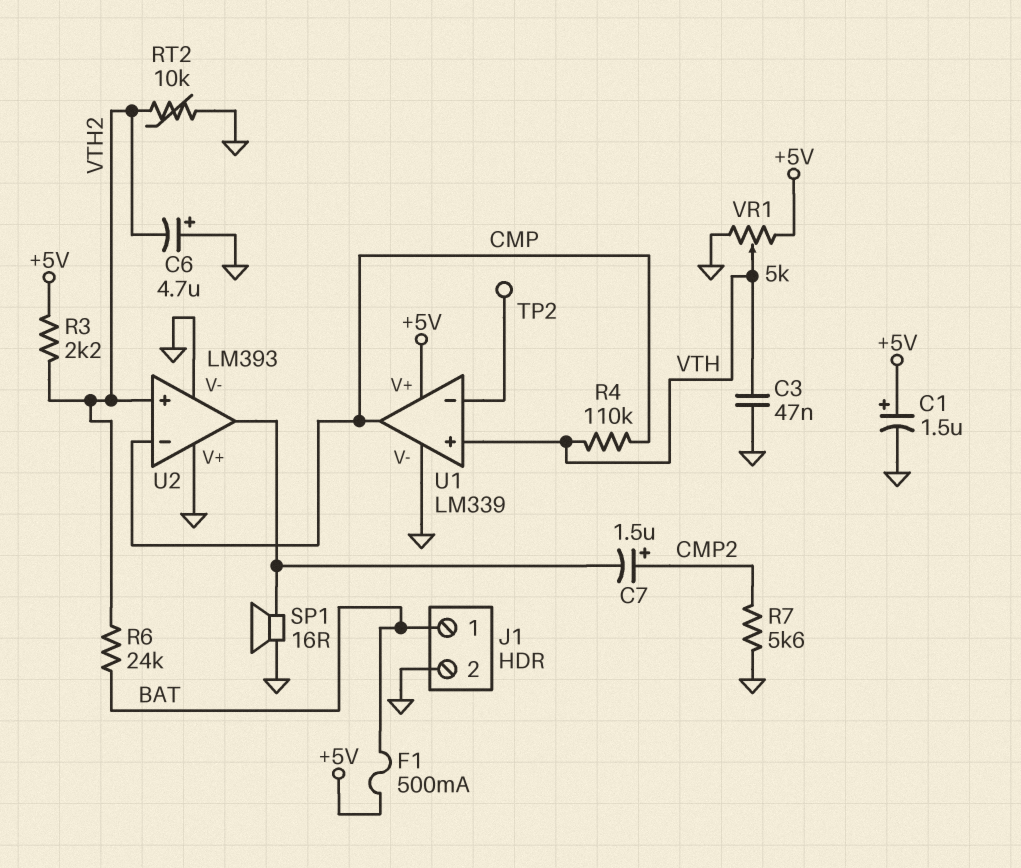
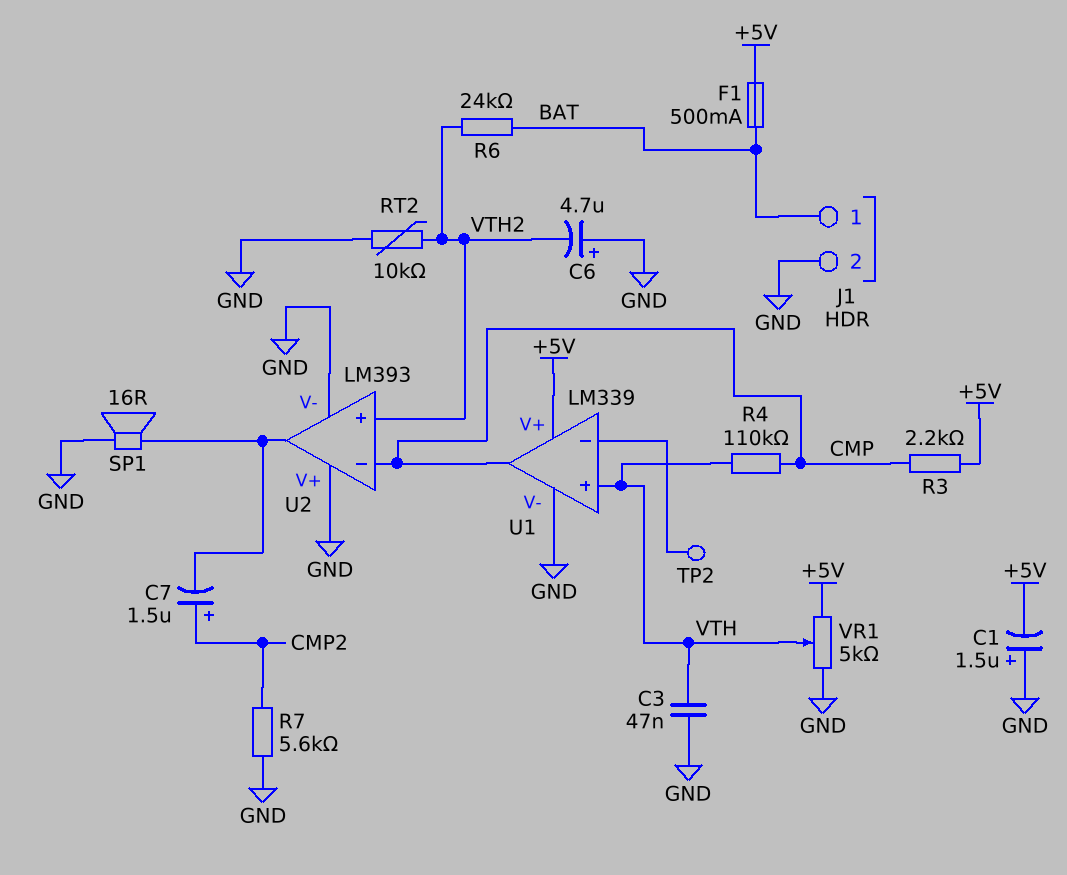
C1: 1.5uF (plus +5V, minus GND) -> 1.5uF (plus GND, minus +5V)
R3: 2.2k (+5V, VTH2) -> 2.2k (+5V, CMP)

